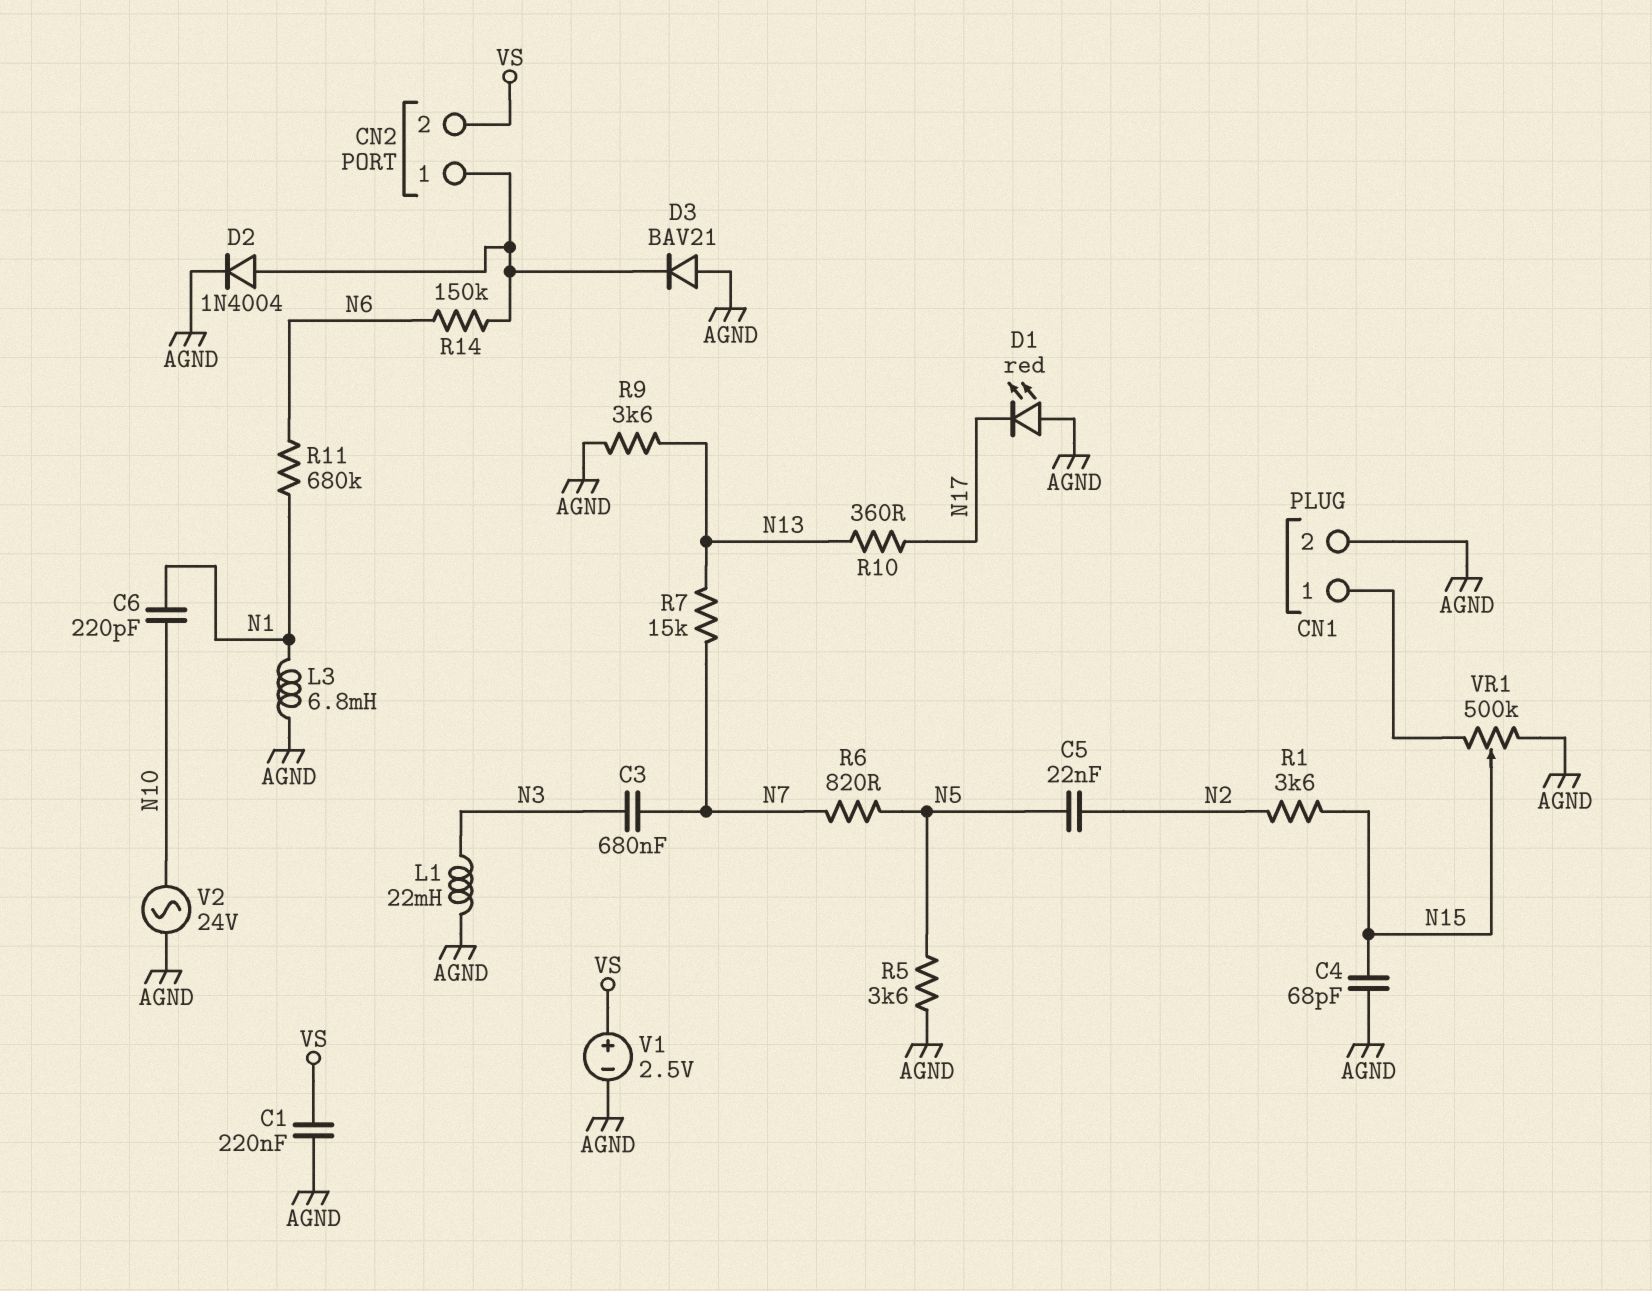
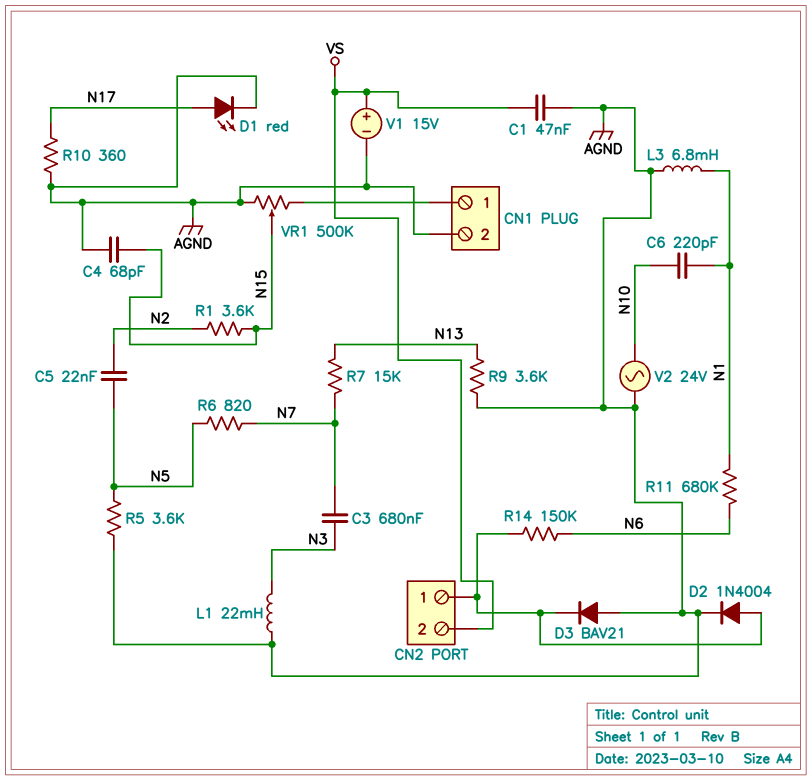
C1: 220nF (AGND, VS) -> 47nF (AGND, VS)
D1: LED red (A AGND, K N17) -> LED red (A N17, K AGND)
R10: 360 (N13, N17) -> 360 (AGND, N17)
V1: 2.5V (plus VS, minus AGND) -> 15V (plus VS, minus AGND)

